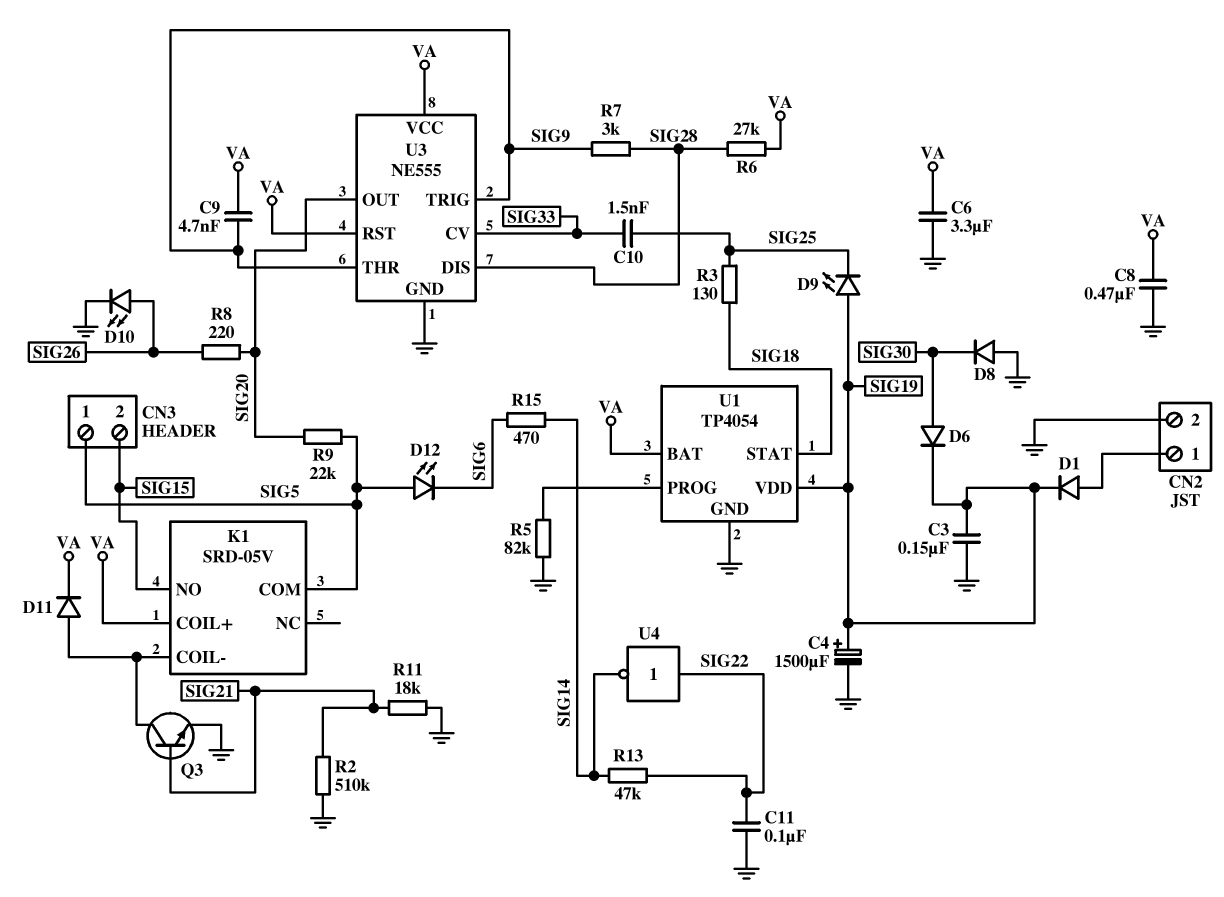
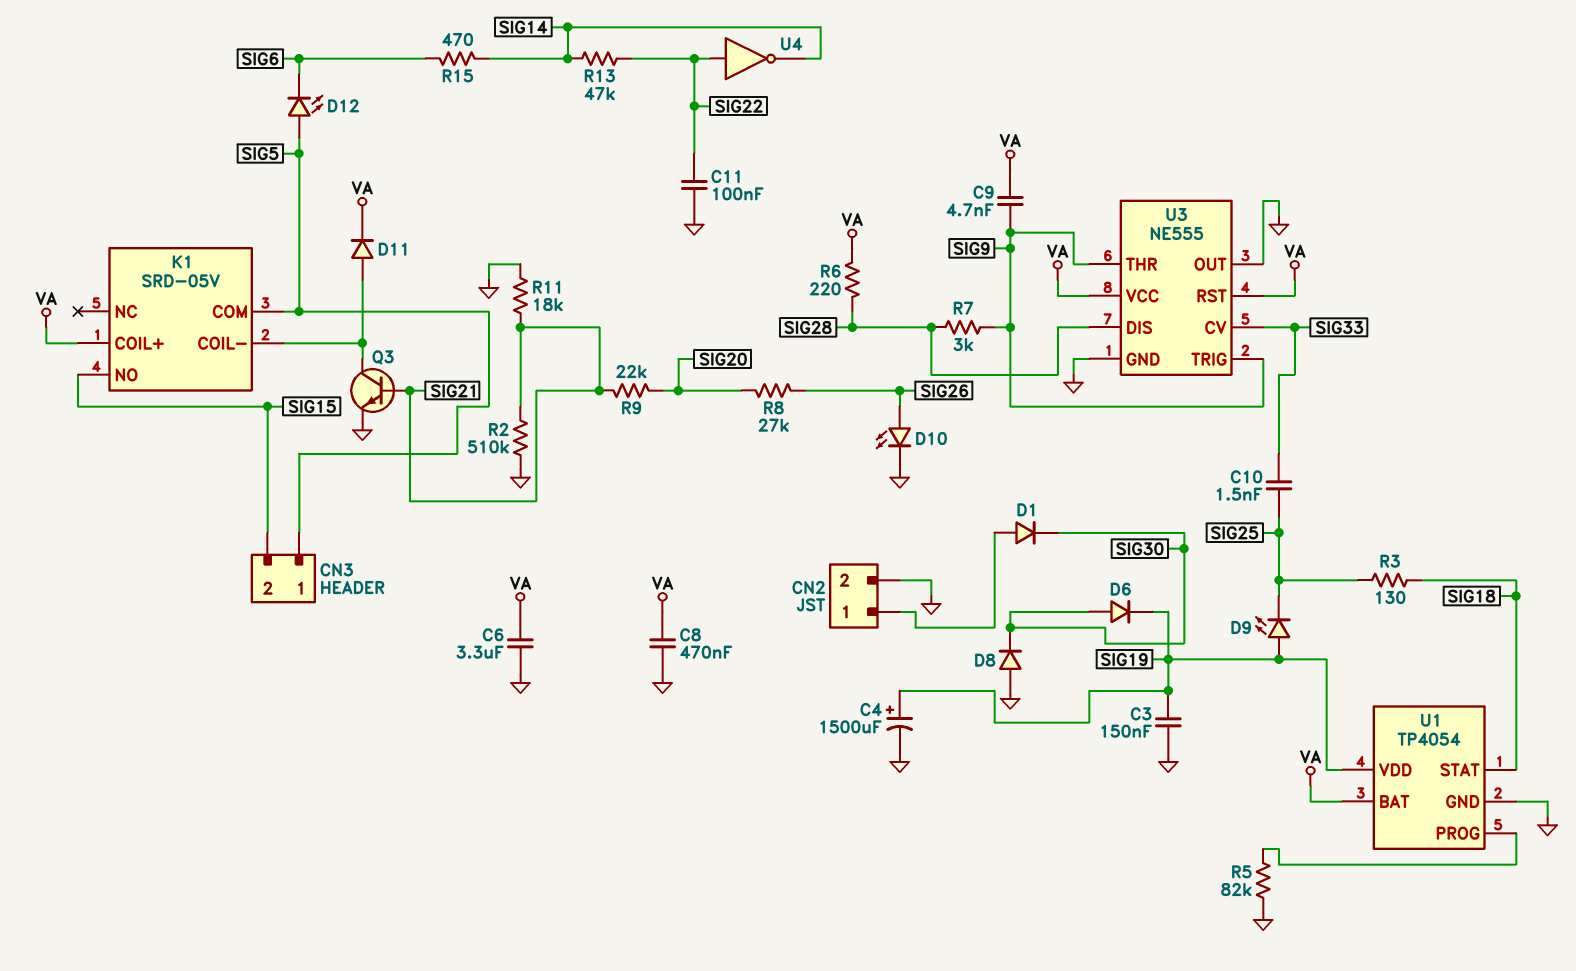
D1: diode (A CN2/1, K SIG19) -> diode (A CN2/1, K SIG30)
R6: 27k (SIG28, VA) -> 220 (SIG28, VA)
R8: 220 (SIG20, SIG26) -> 27k (SIG20, SIG26)
R9: 22k (SIG5, SIG20) -> 22k (SIG20, SIG21)
U3 pin OUT: SIG20 -> GND

